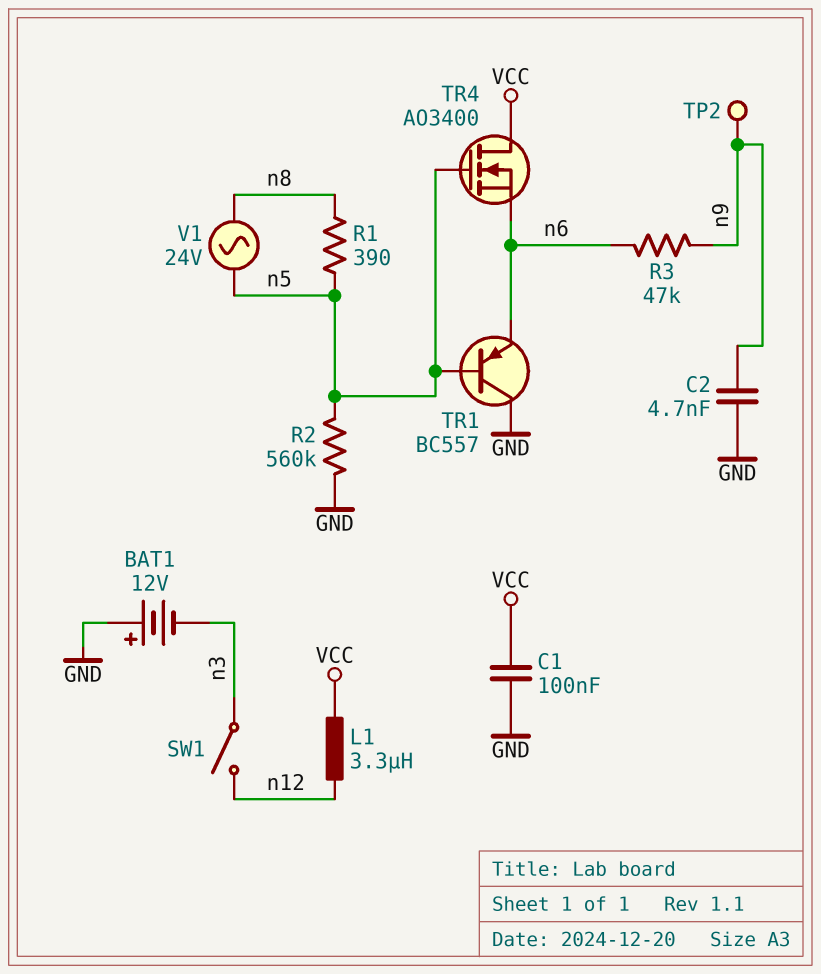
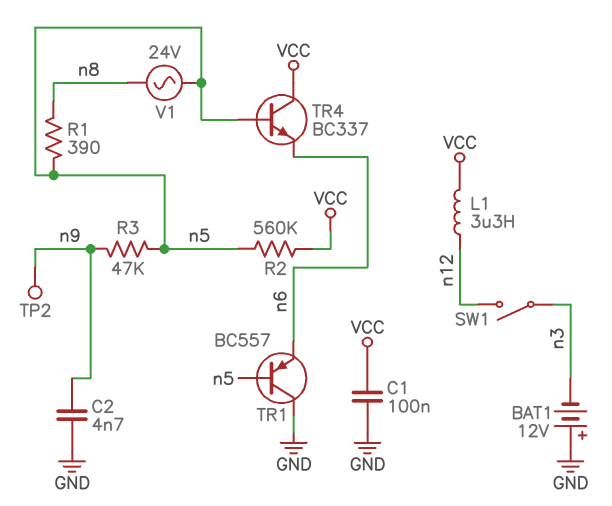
R2: 560k (GND, n5) -> 560k (VCC, n5)
R3: 47k (n6, n9) -> 47k (n5, n9)
TR4: NMOS AO3400 (G n5, D VCC, S n6) -> NPN BC337 (B n5, C VCC, E n6)

